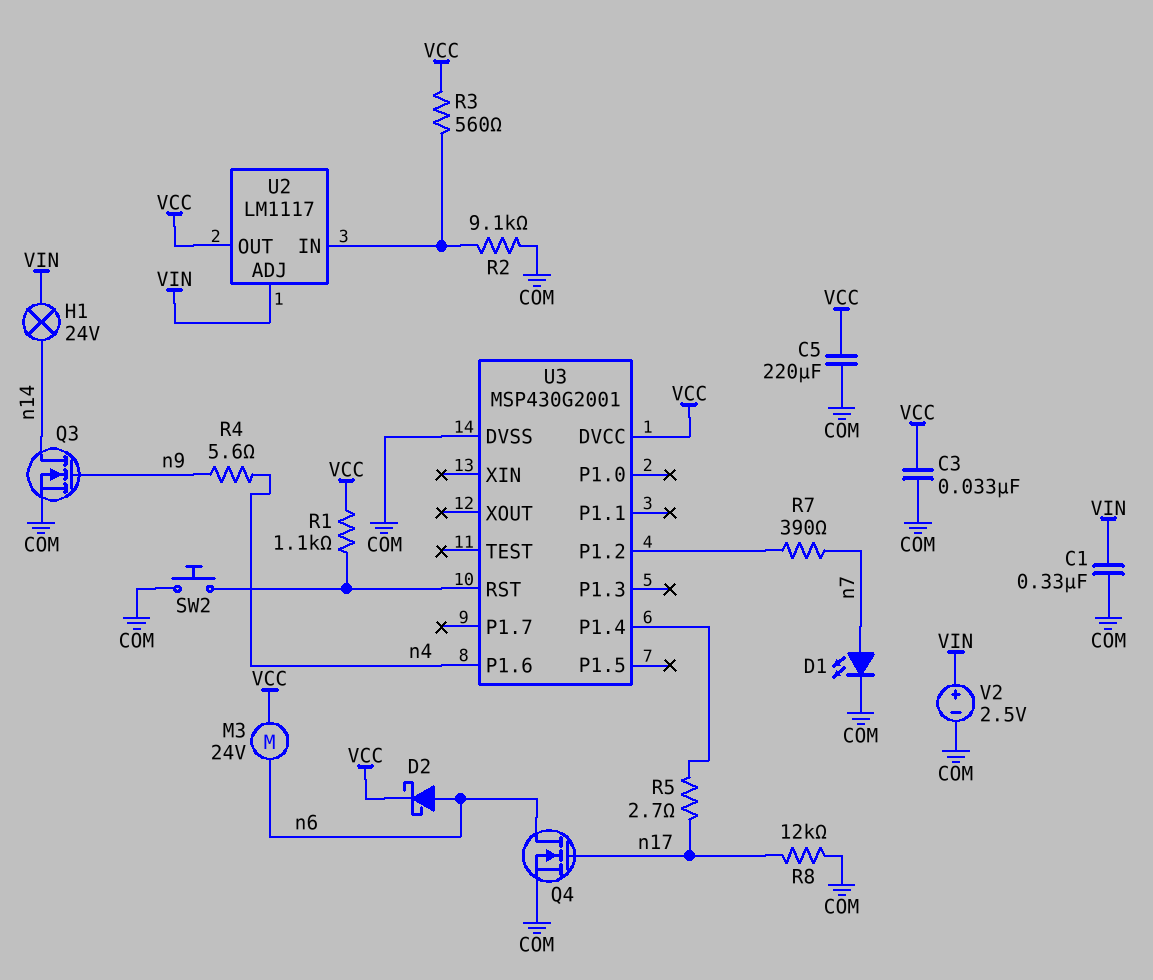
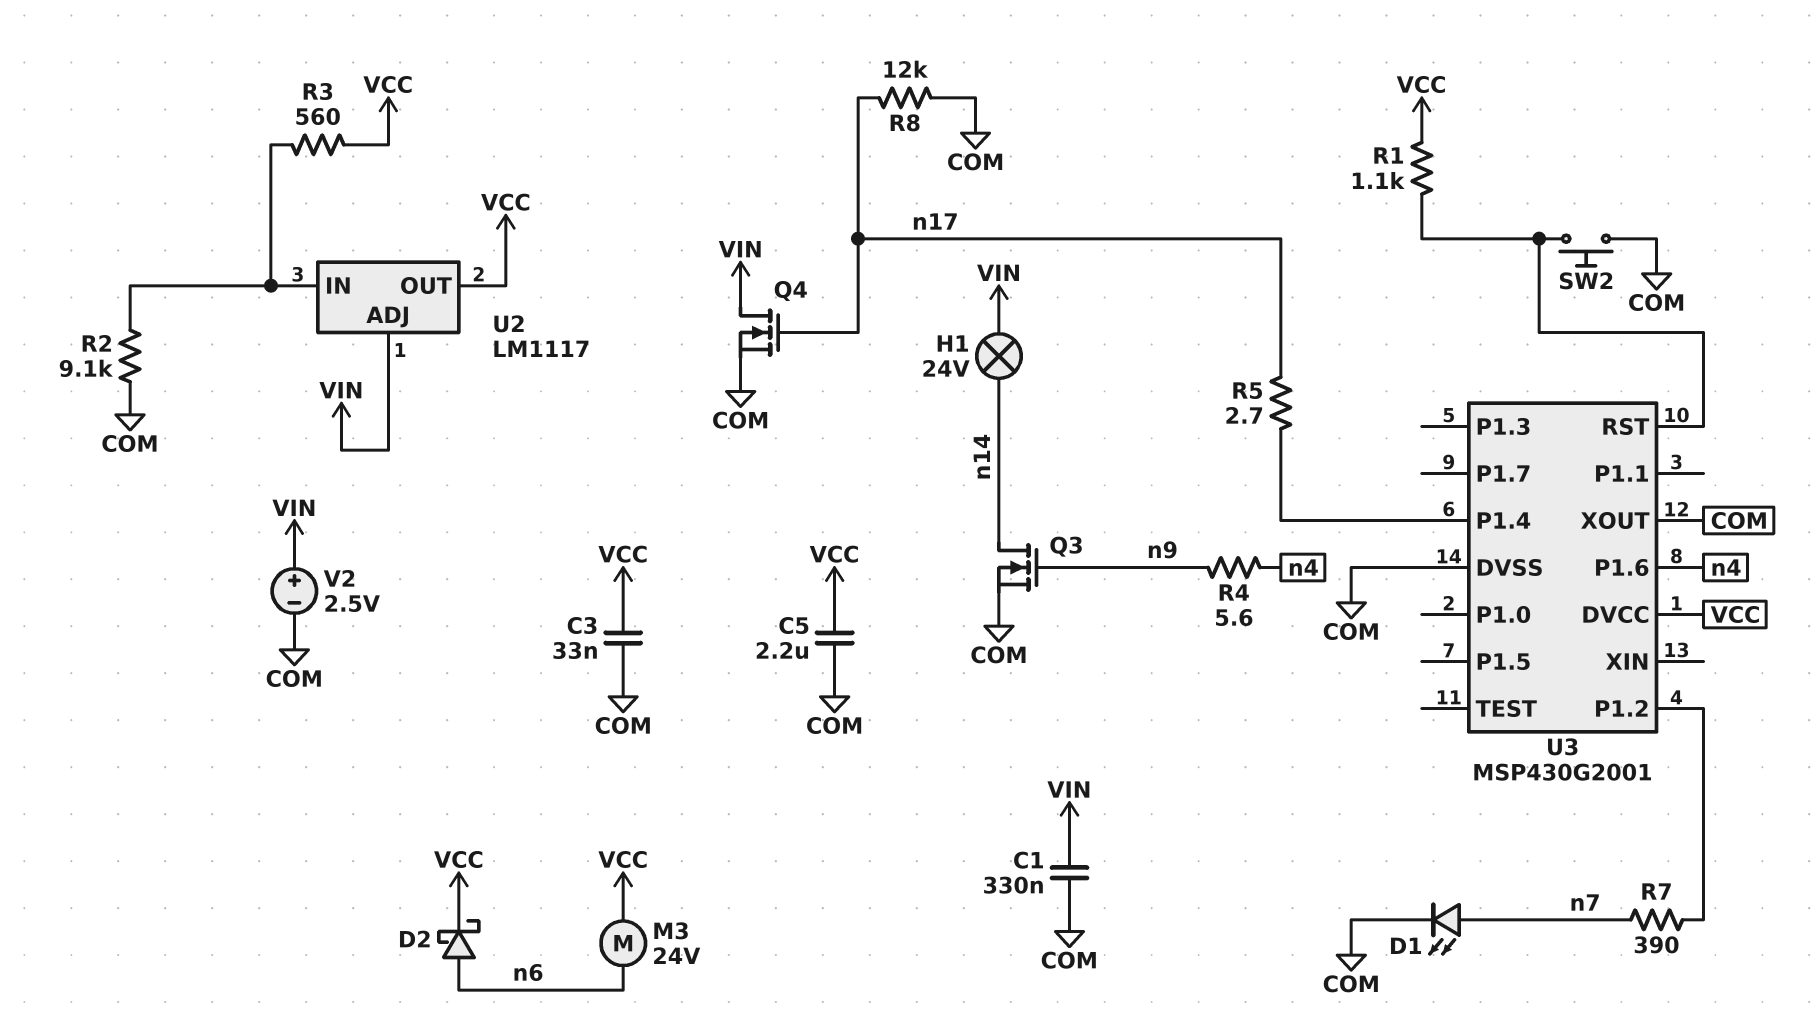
C5: 220uF (COM, VCC) -> 2.2uF (COM, VCC)
Q4: NMOS (G n17, D n6, S COM) -> NMOS (G n17, D VIN, S COM)
U3 pin XOUT: none -> COM

